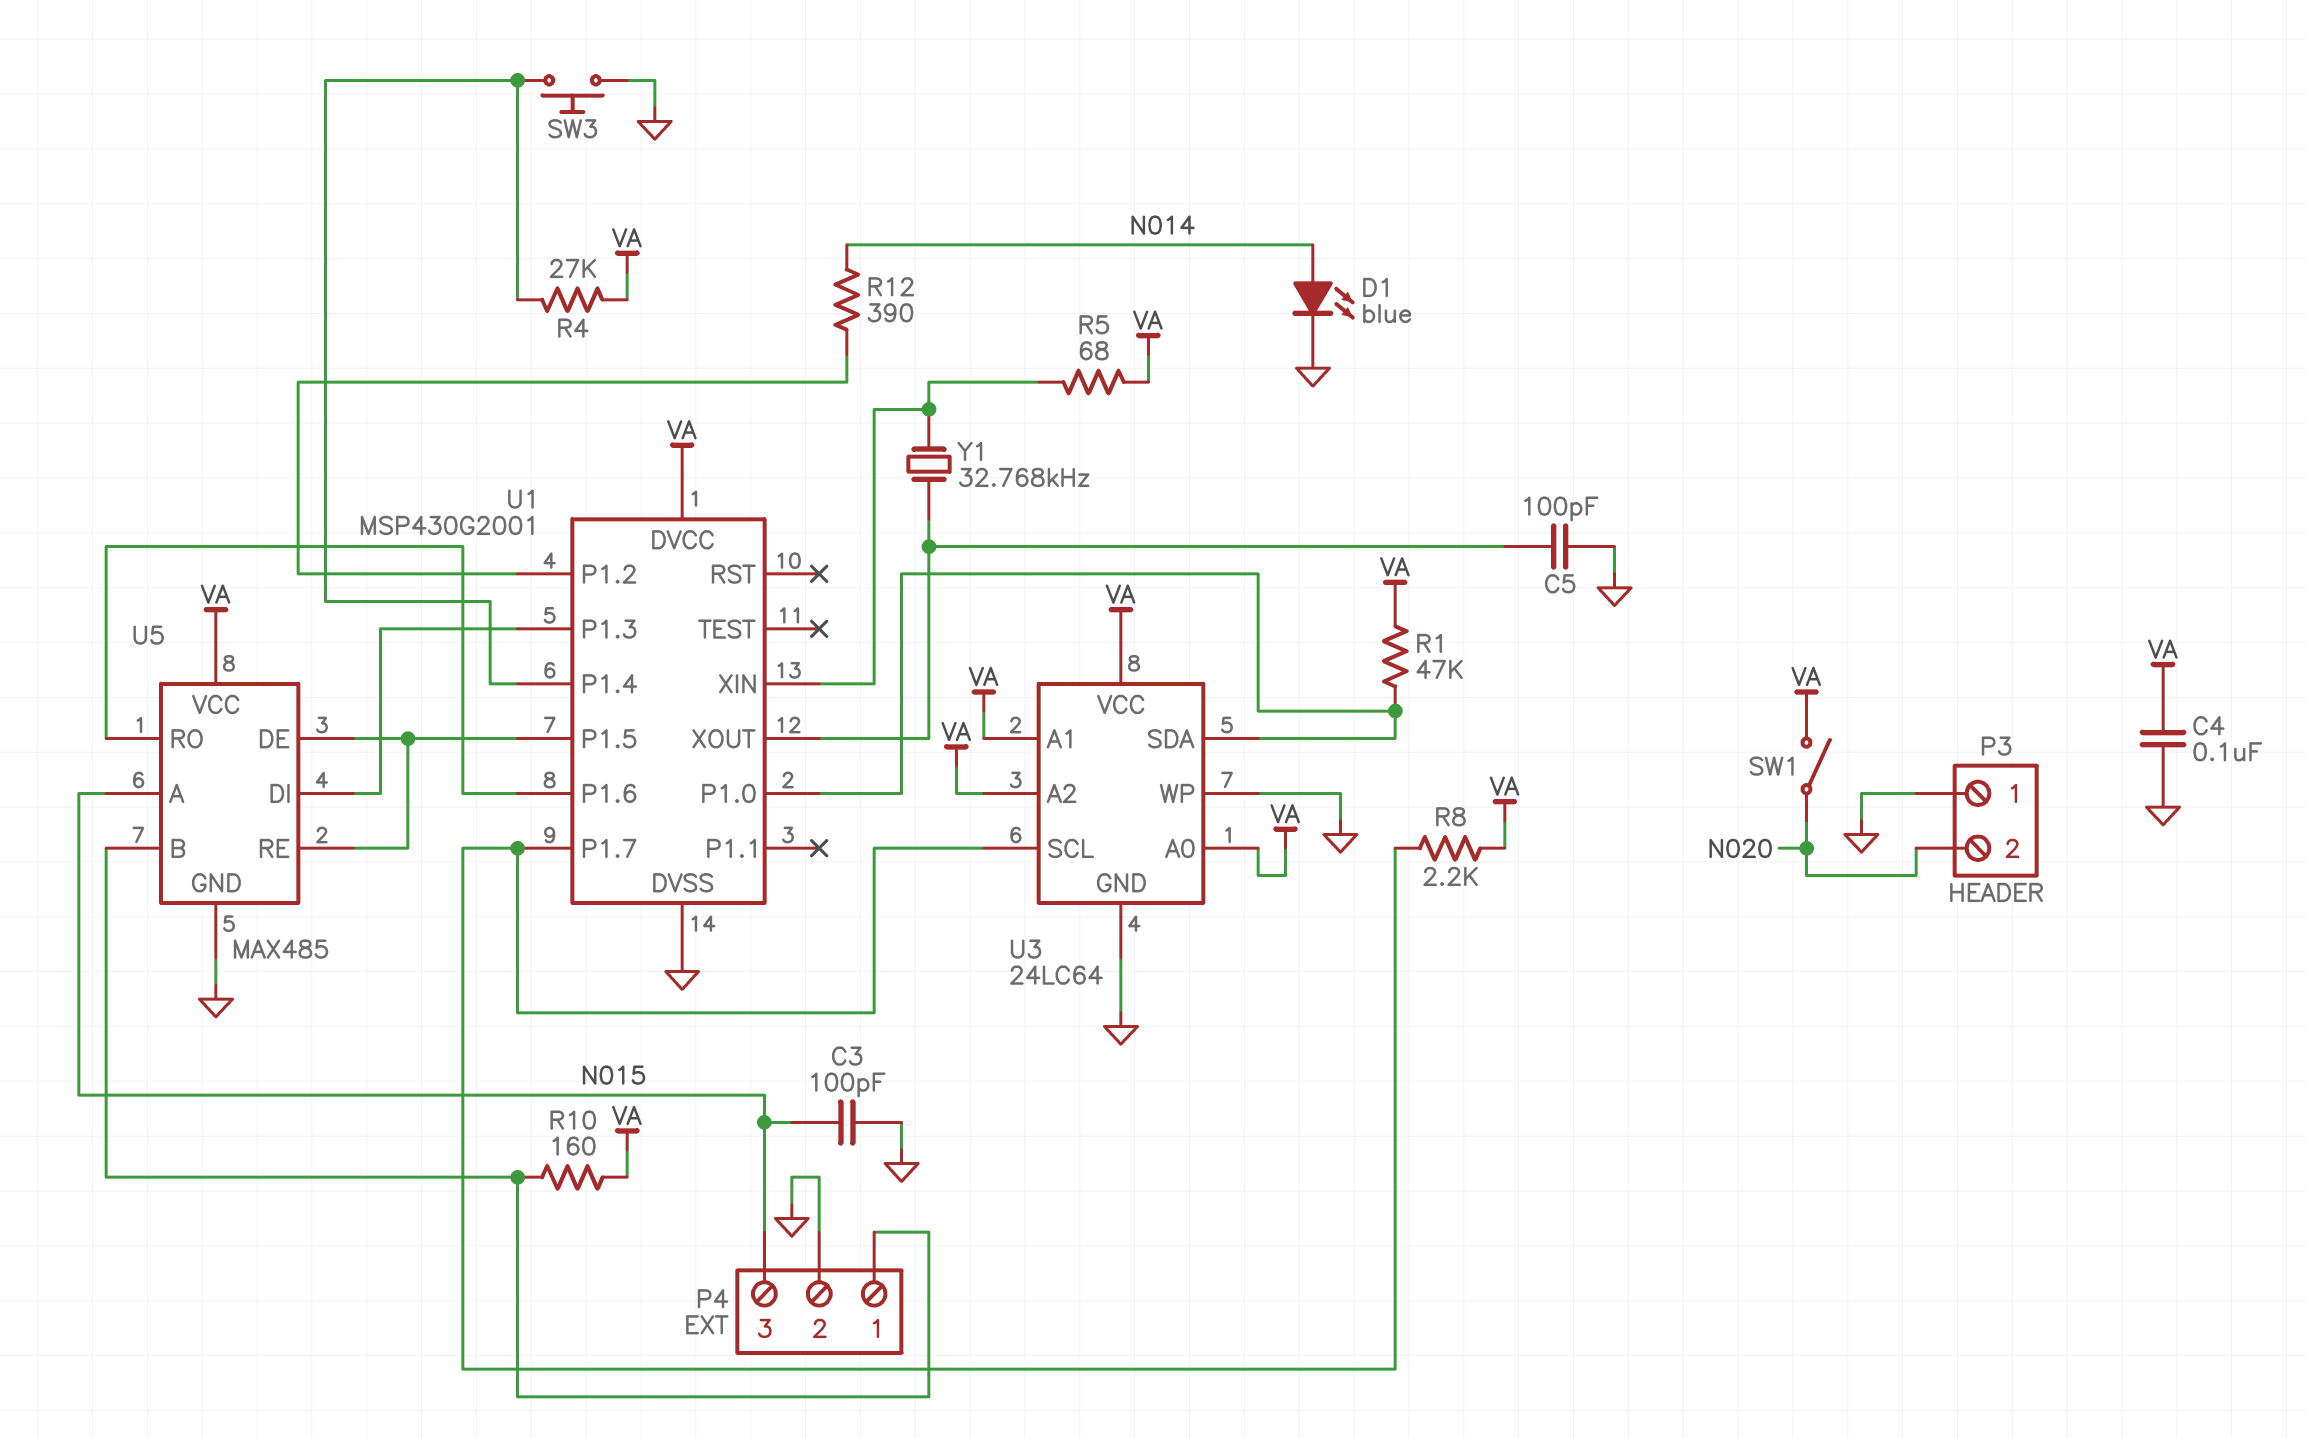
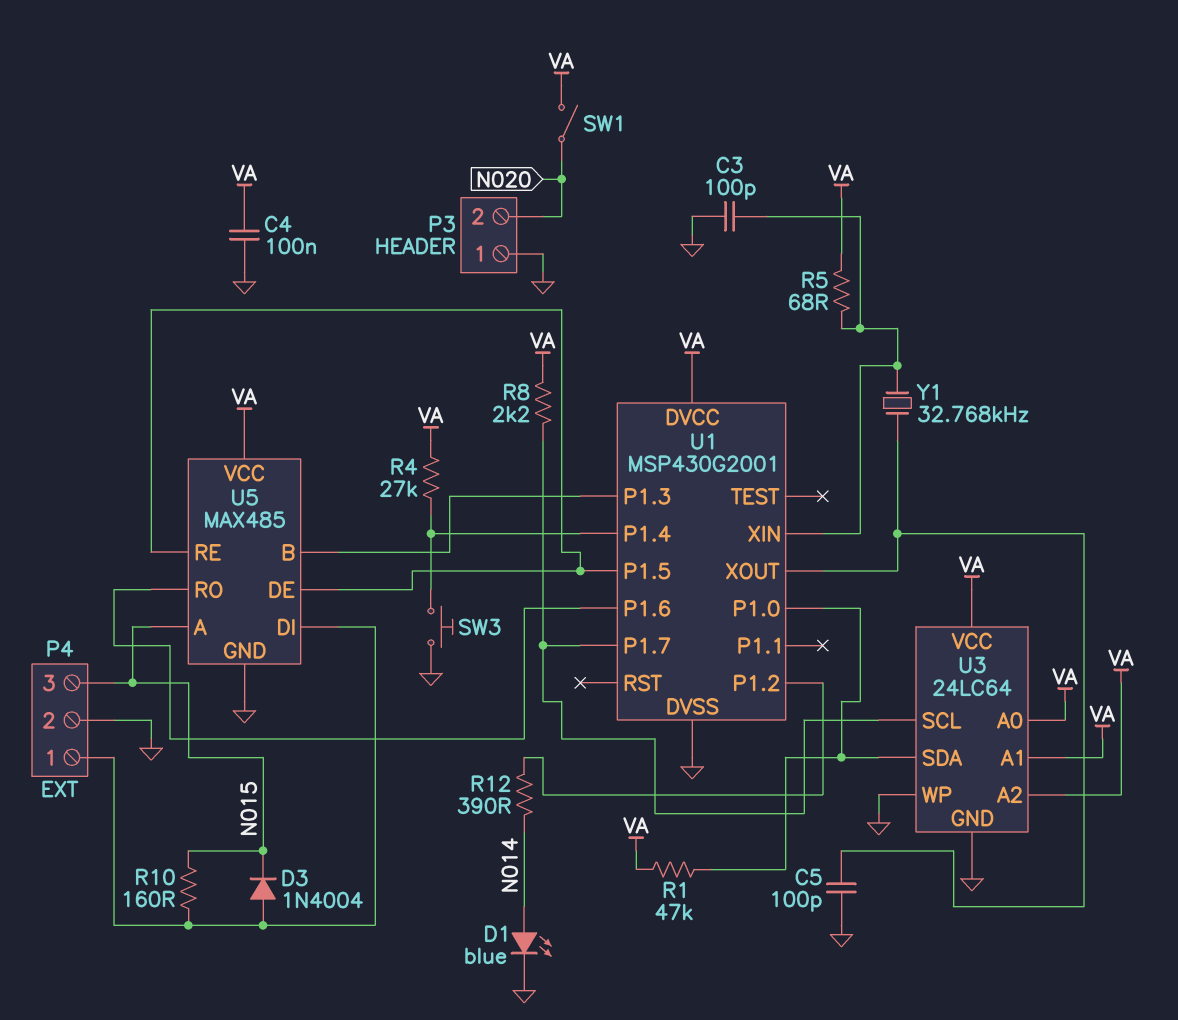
C3: 100pF (GND, N015) -> 100pF (GND, U1/XIN)
D3: none -> diode 1N4004 (A P4/1, K N015)
R10: 160 (P4/1, VA) -> 160 (N015, P4/1)
U5 pin B: P4/1 -> U1/P1.3
U5 pin DI: U1/P1.3 -> P4/1

